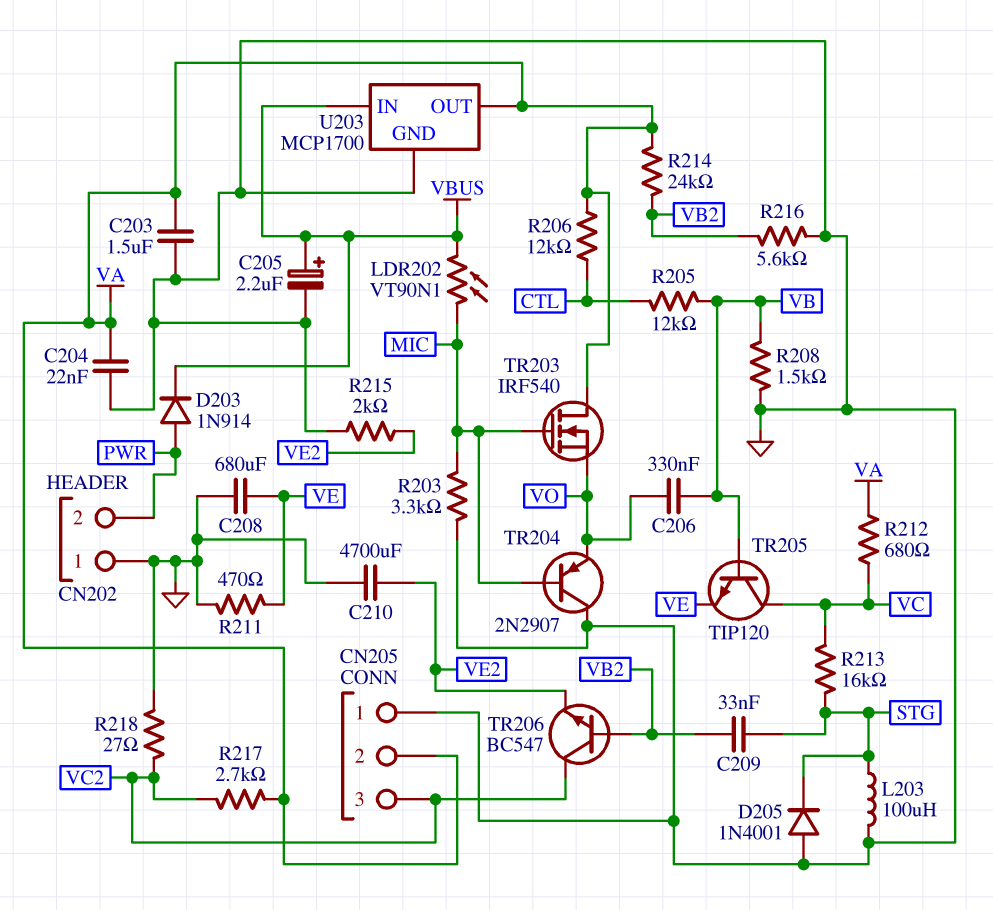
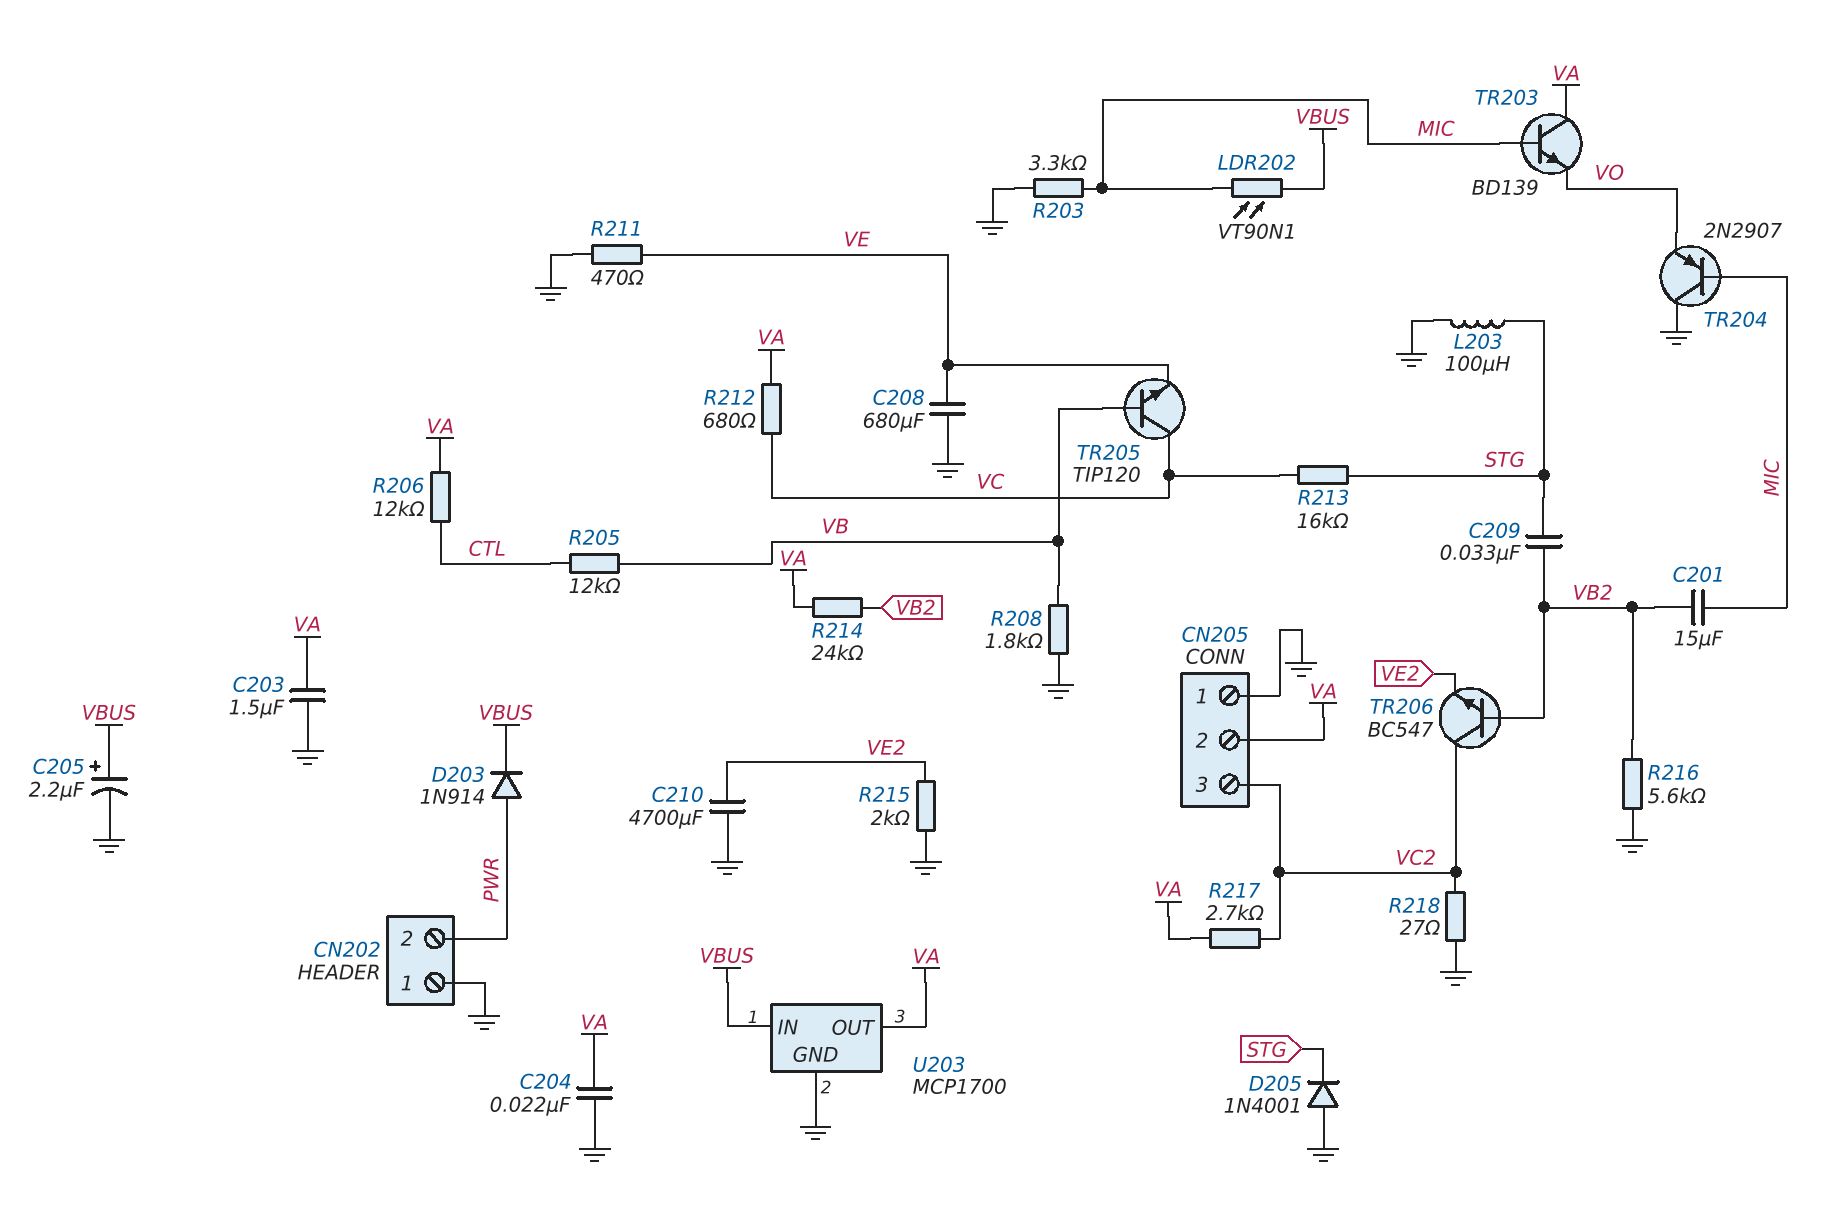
C201: none -> 15uF (MIC, VB2)
C206: 330nF (VB, VO) -> none
R208: 1.5k (GND, VB) -> 1.8k (GND, VB)
TR203: NMOS IRF540 (G MIC, D VA, S VO) -> NPN BD139 (B MIC, C VA, E VO)

